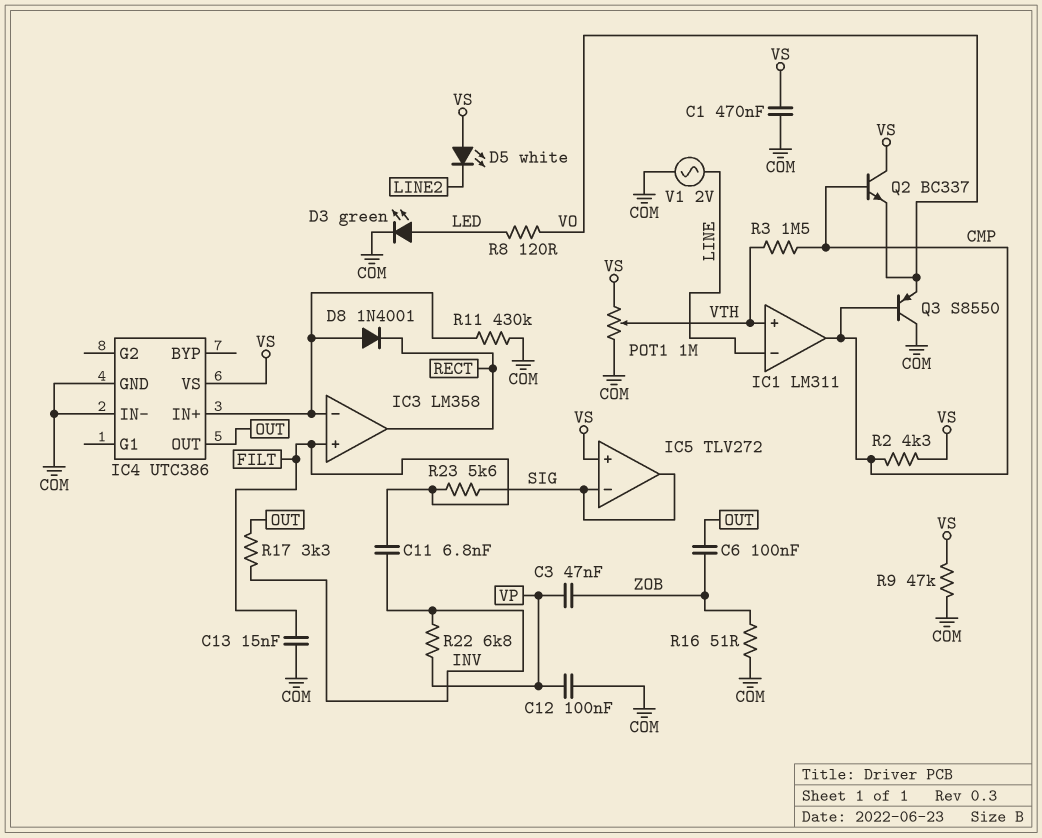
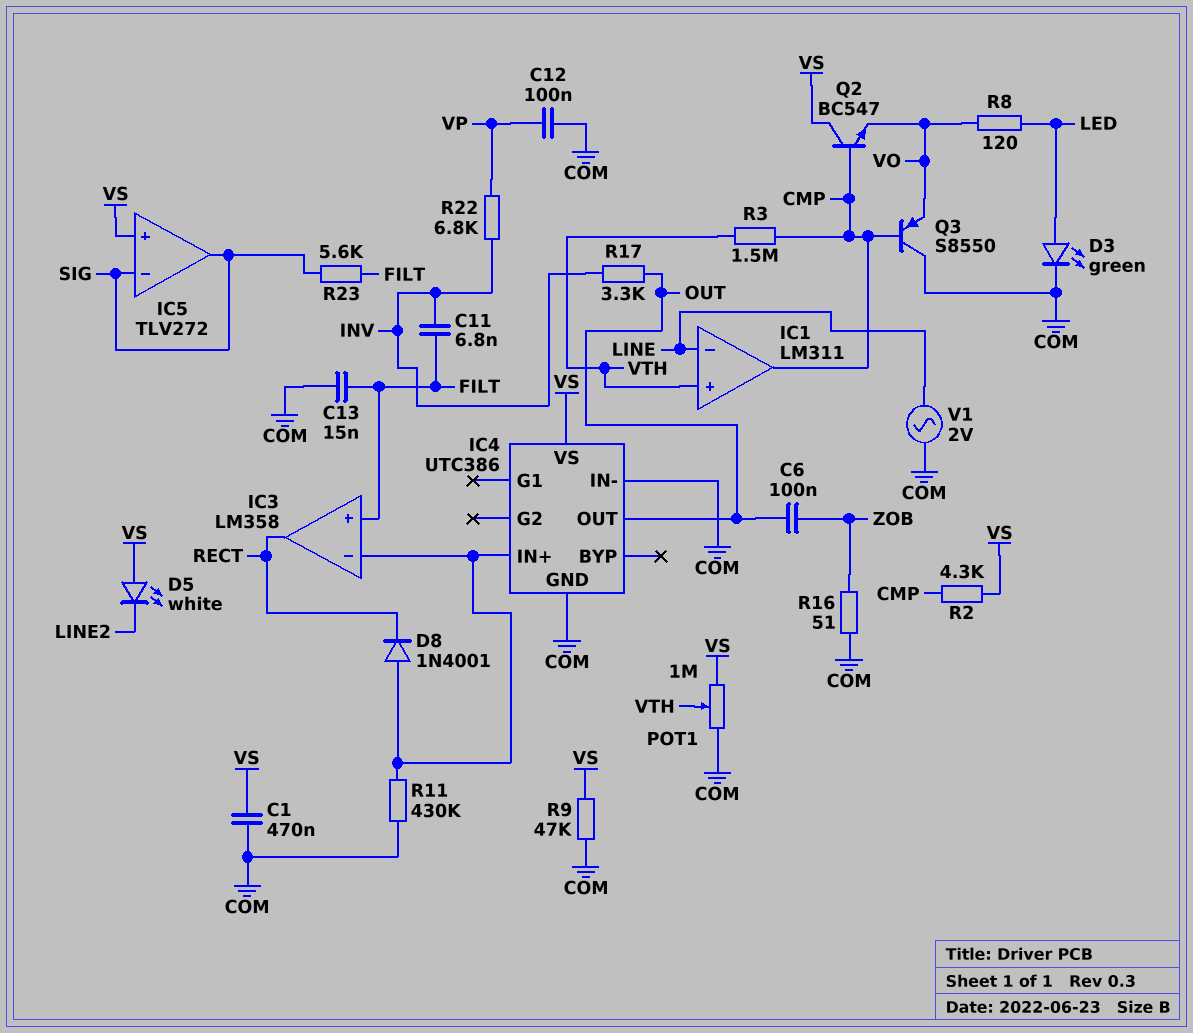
C3: 47nF (VP, ZOB) -> none
Q2: NPN BC337 (B CMP, C VS, E VO) -> NPN BC547 (B CMP, C VS, E VO)

